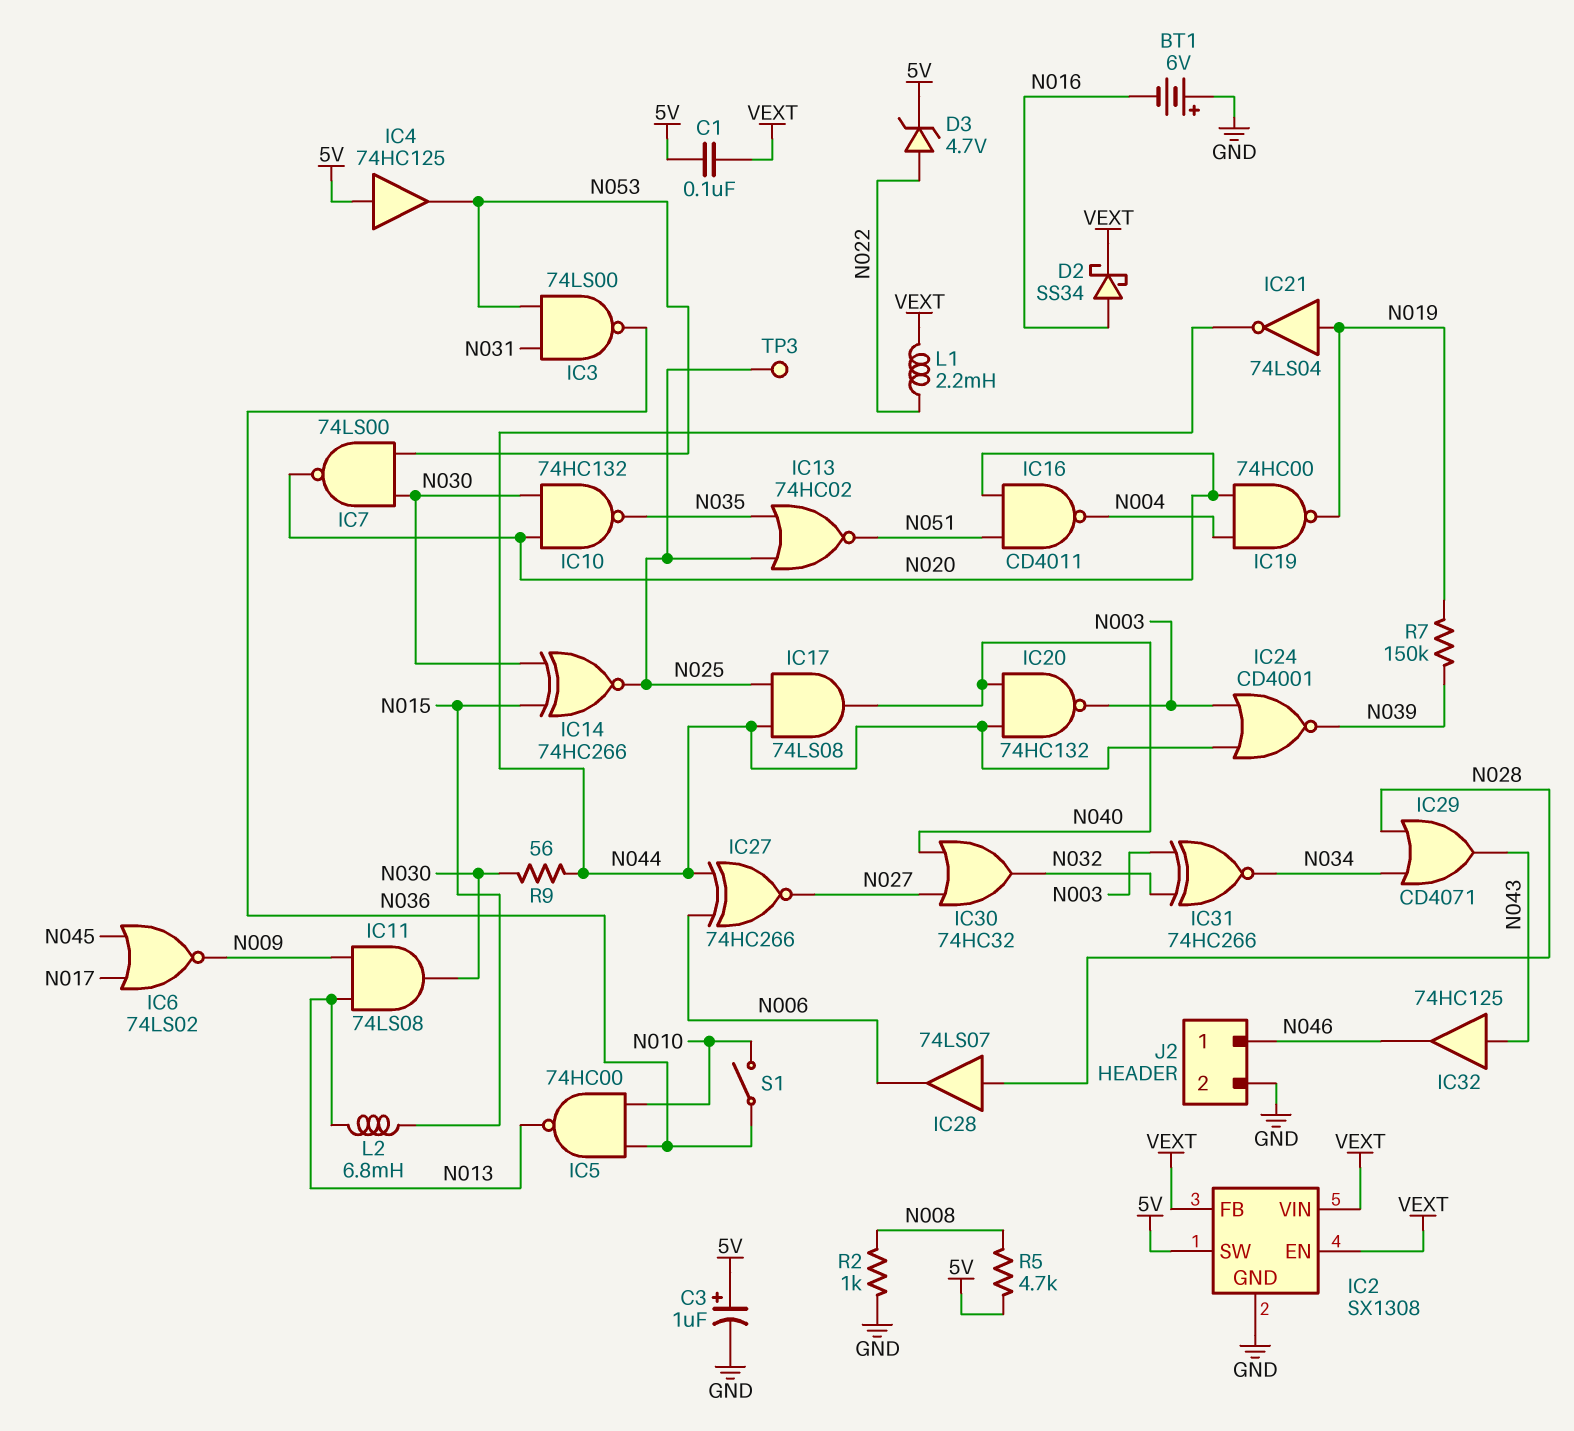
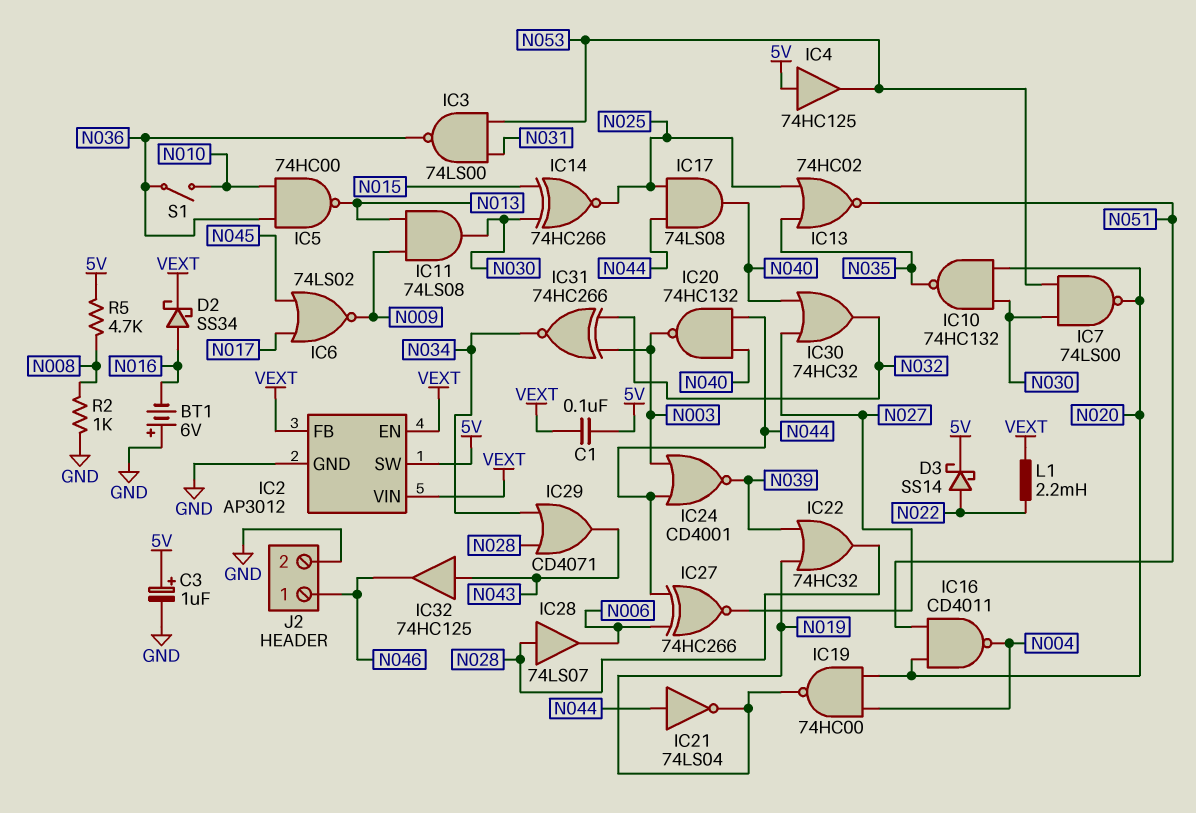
D3: zener 4.7V (A N022, K 5V) -> schottky SS14 (A N022, K 5V)
IC2: SX1308 -> AP3012
IC21: NOT 74LS04 (in N019, out N044) -> NOT 74LS04 (in N044, out N019)
IC22: none -> OR 74HC32 (in N019, in N039, out N028)
L2: 6.8mH (N013, N015) -> none
R7: 150k (N019, N039) -> none
R9: 56 (N030, N044) -> none
TP3: test point (N025) -> none

